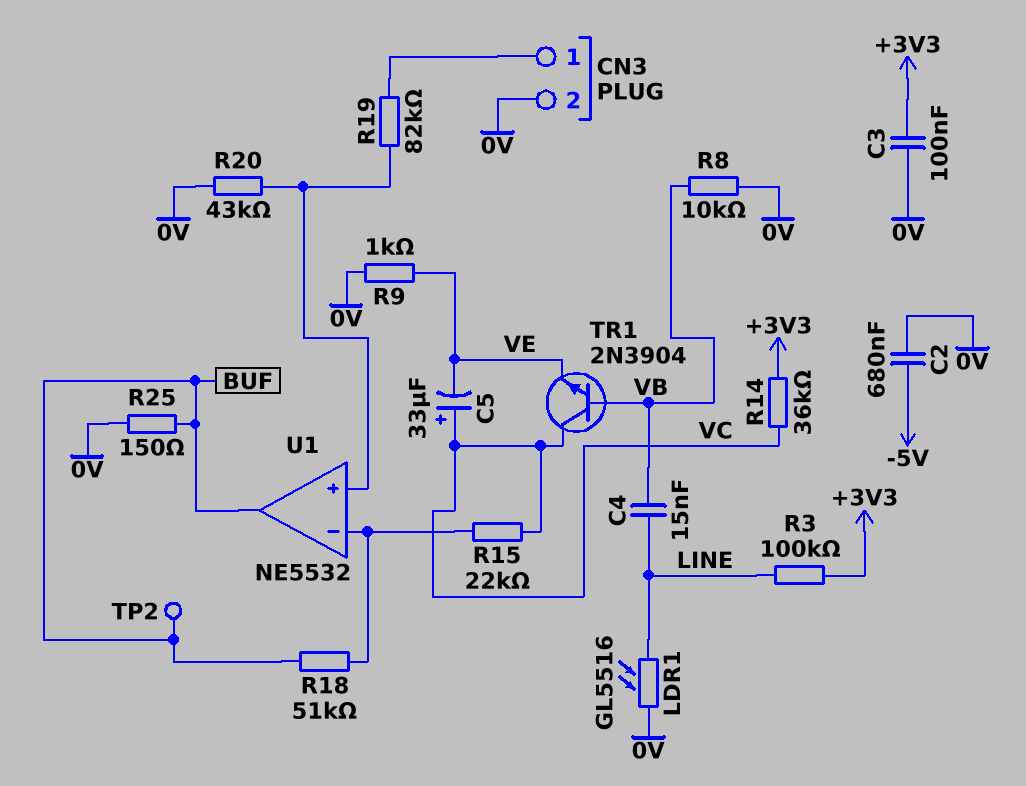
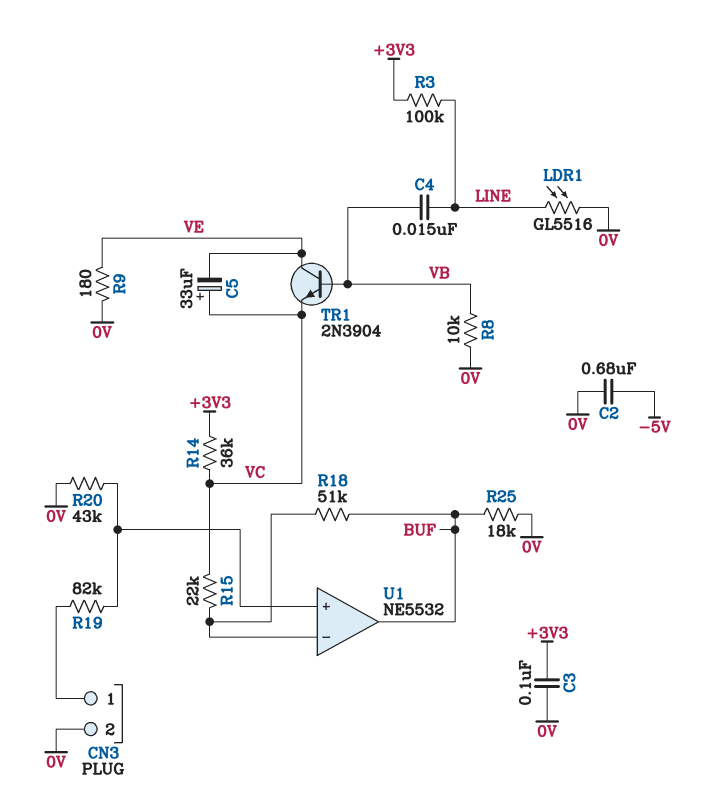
R9: 1k (0V, VE) -> 180 (0V, VE)
R25: 150 (0V, BUF) -> 18k (0V, BUF)
TP2: test point (BUF) -> none
TR1: NPN 2N3904 (B VB, C VC, E VE) -> NPN 2N3904 (B VB, C VE, E VC)

